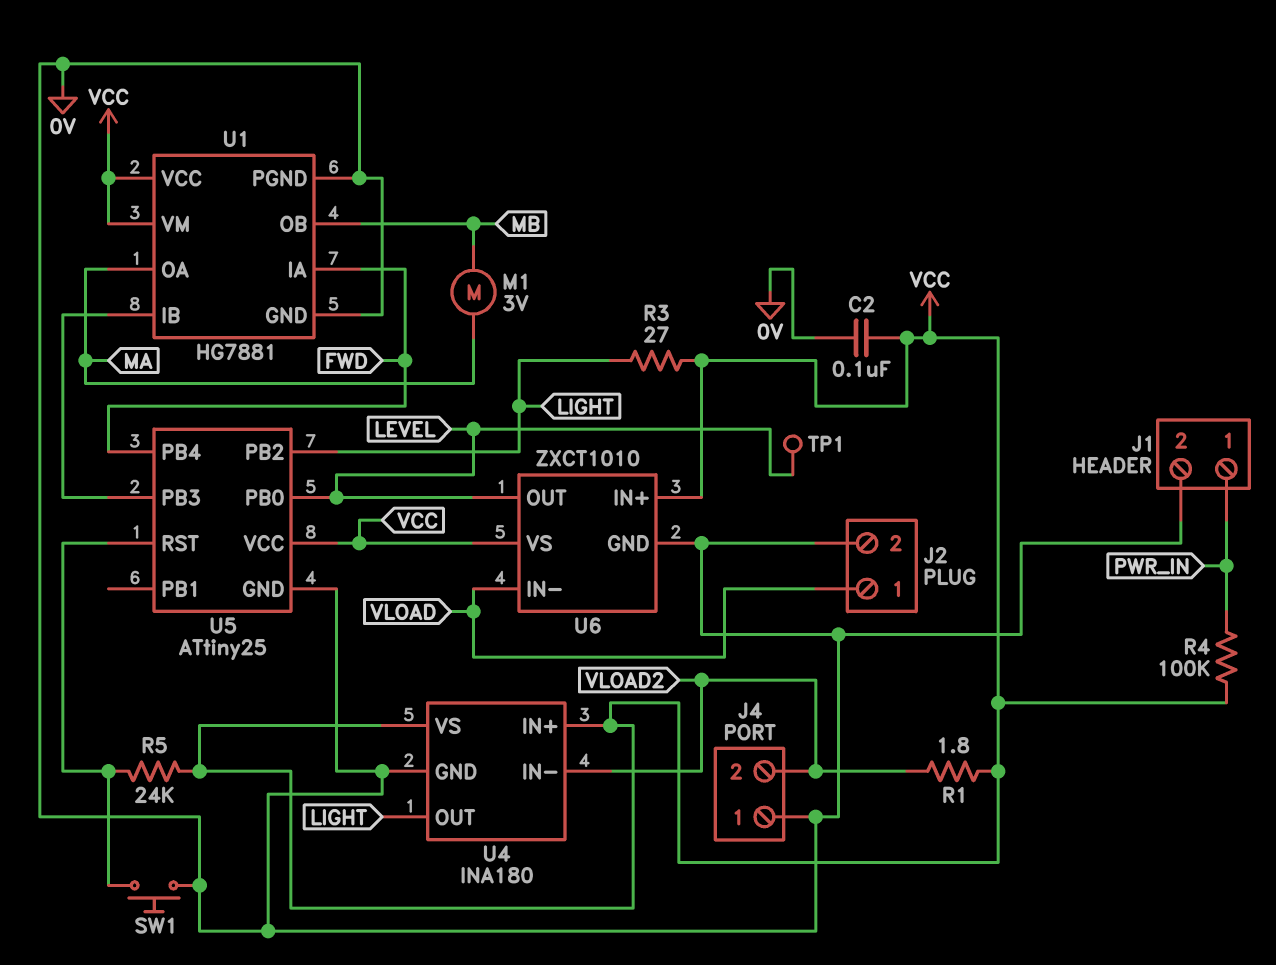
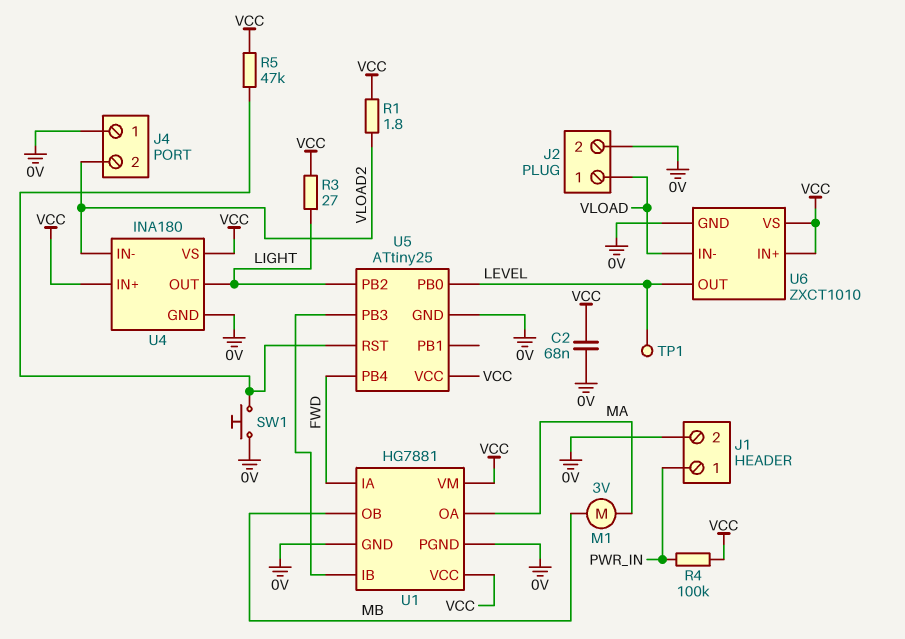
C2: 100nF (0V, VCC) -> 68nF (0V, VCC)
R5: 24k (U5/RST, VCC) -> 47k (U5/RST, VCC)

